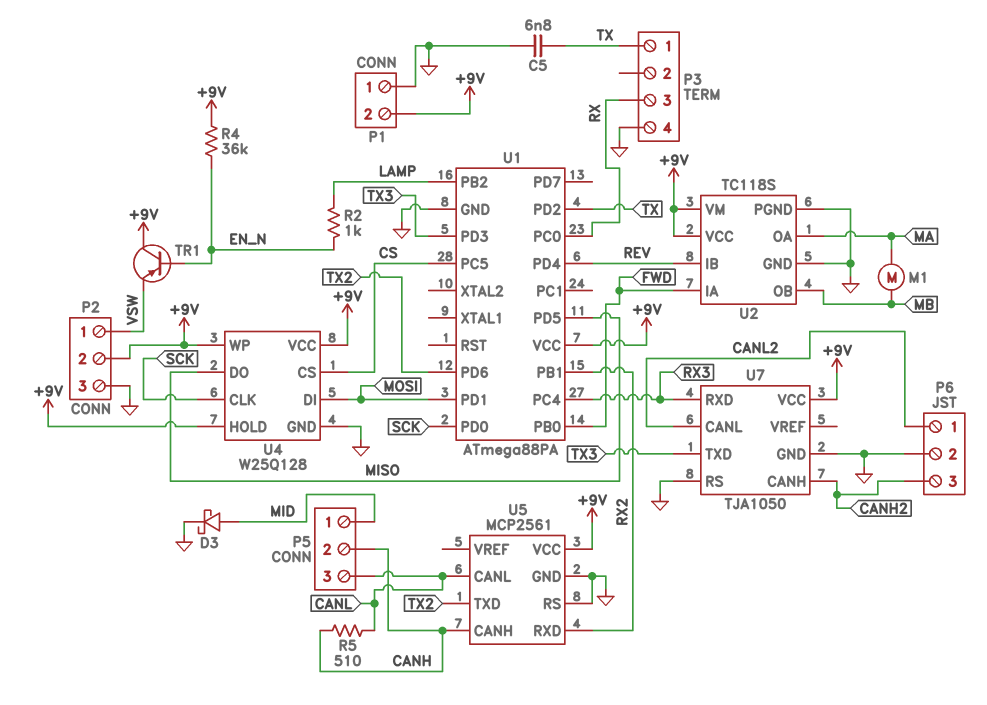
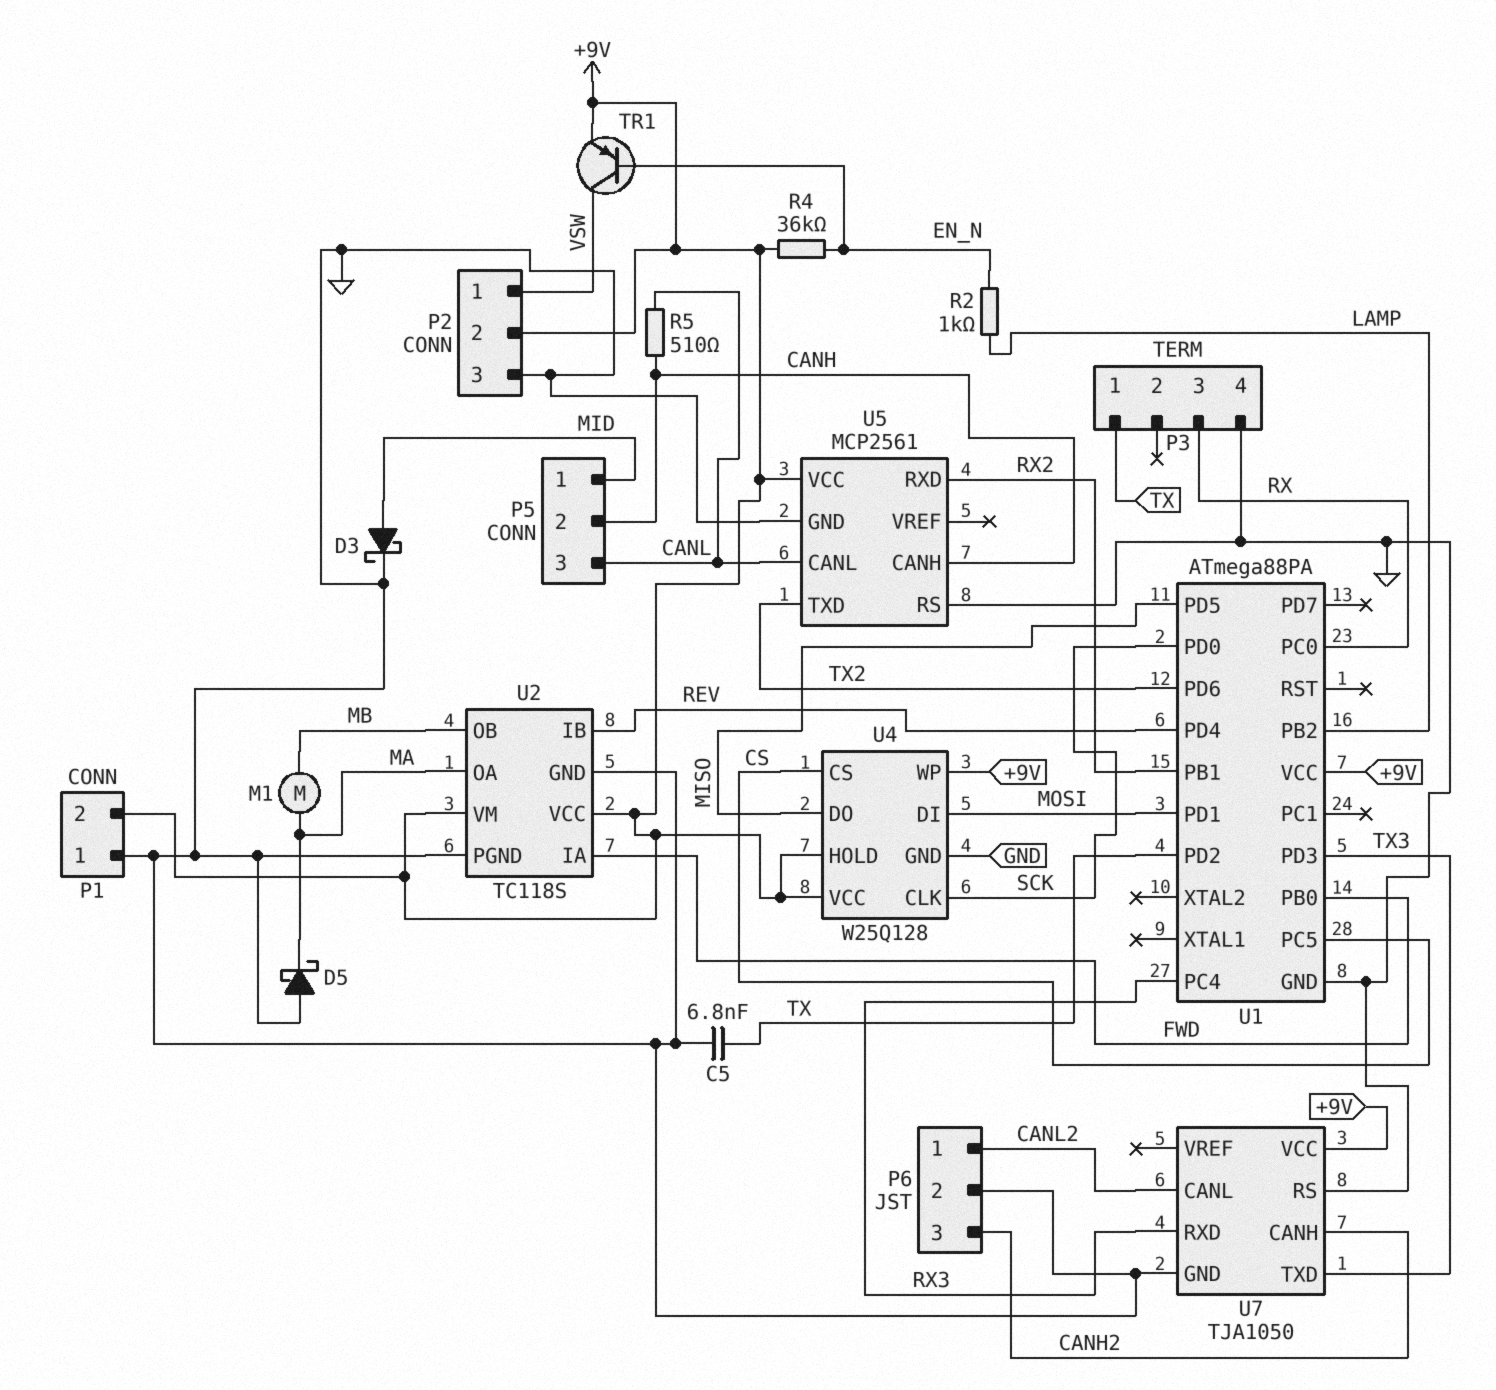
D5: none -> schottky (A GND, K MA)
TR1: PNP (B EN_N, C +9V, E VSW) -> PNP (B EN_N, C VSW, E +9V)

